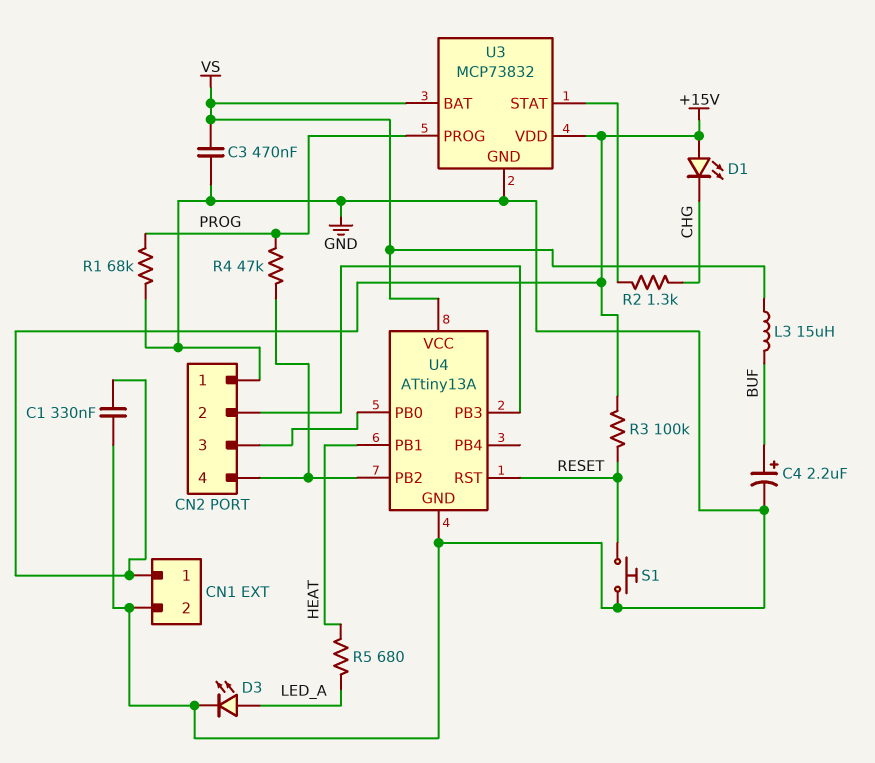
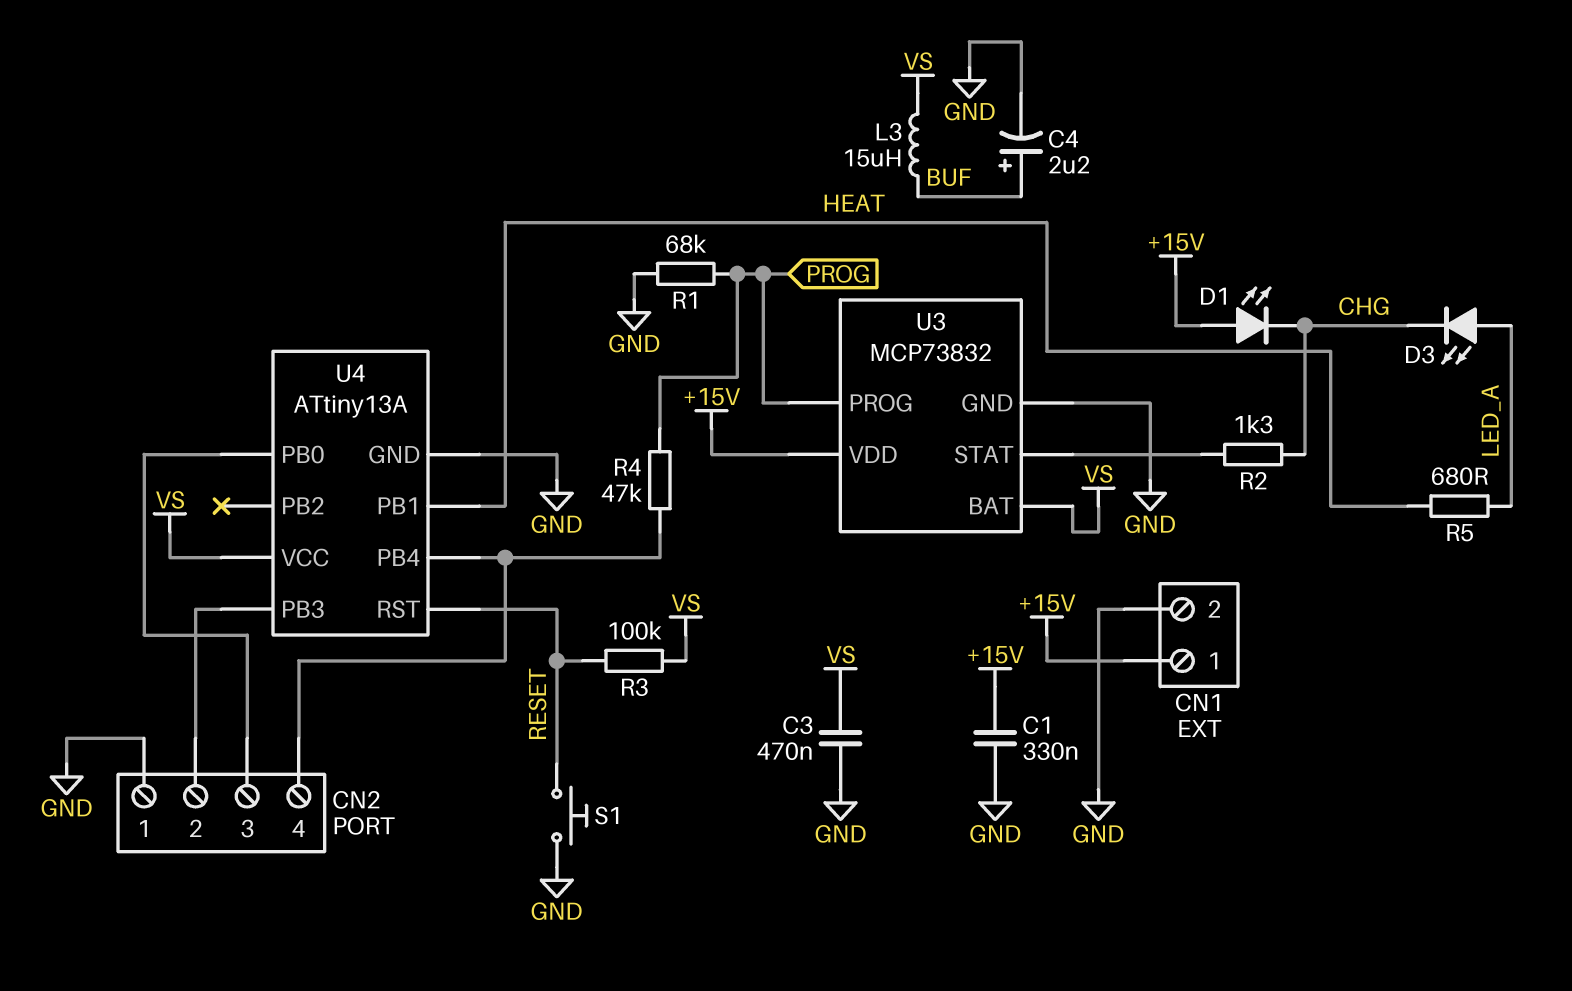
D3: LED (A LED_A, K GND) -> LED (A LED_A, K CHG)
R3: 100k (+15V, RESET) -> 100k (RESET, VS)
U4 pin PB2: CN2/4 -> none
U4 pin PB4: none -> CN2/4

